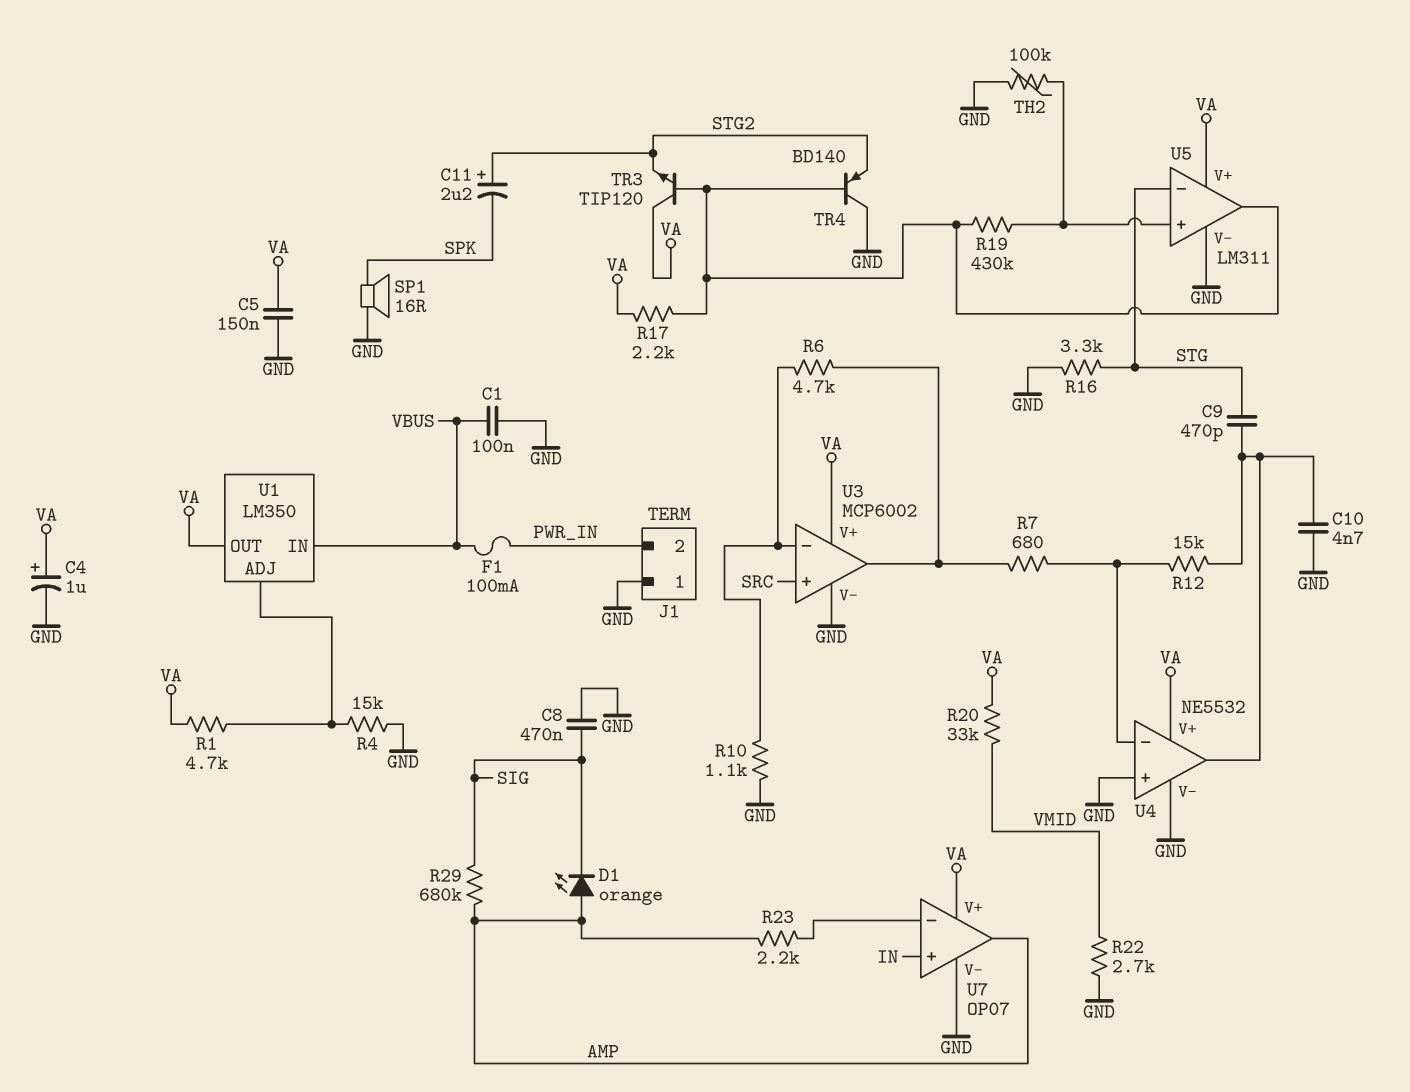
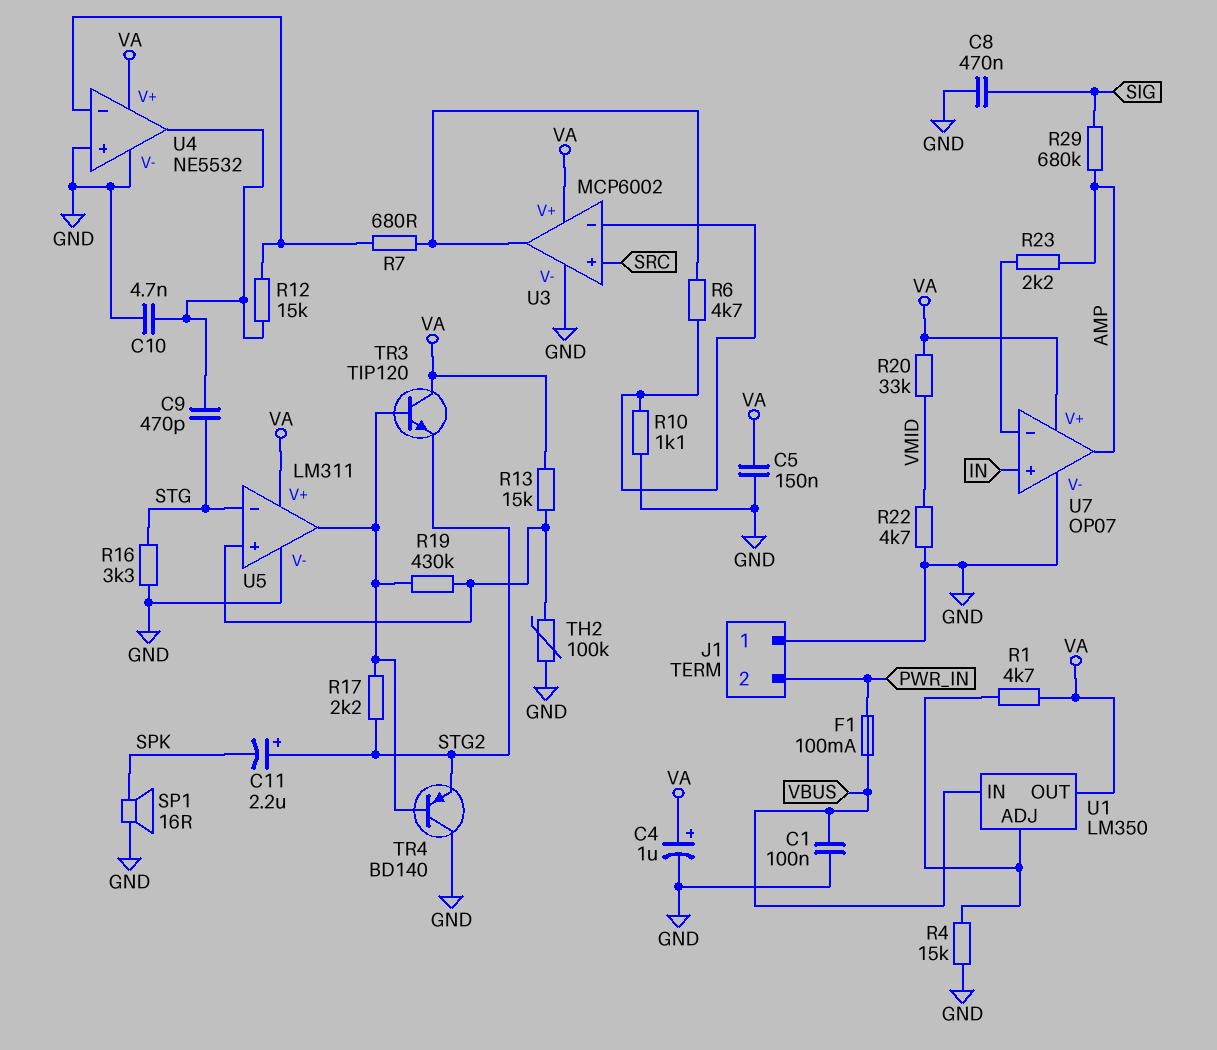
D1: LED orange (A AMP, K SIG) -> none
R13: none -> 15k (U5/in+, VA)
R17: 2.2k (U5/out, VA) -> 2.2k (STG2, U5/out)
R22: 2.7k (GND, VMID) -> 4.7k (GND, VMID)

